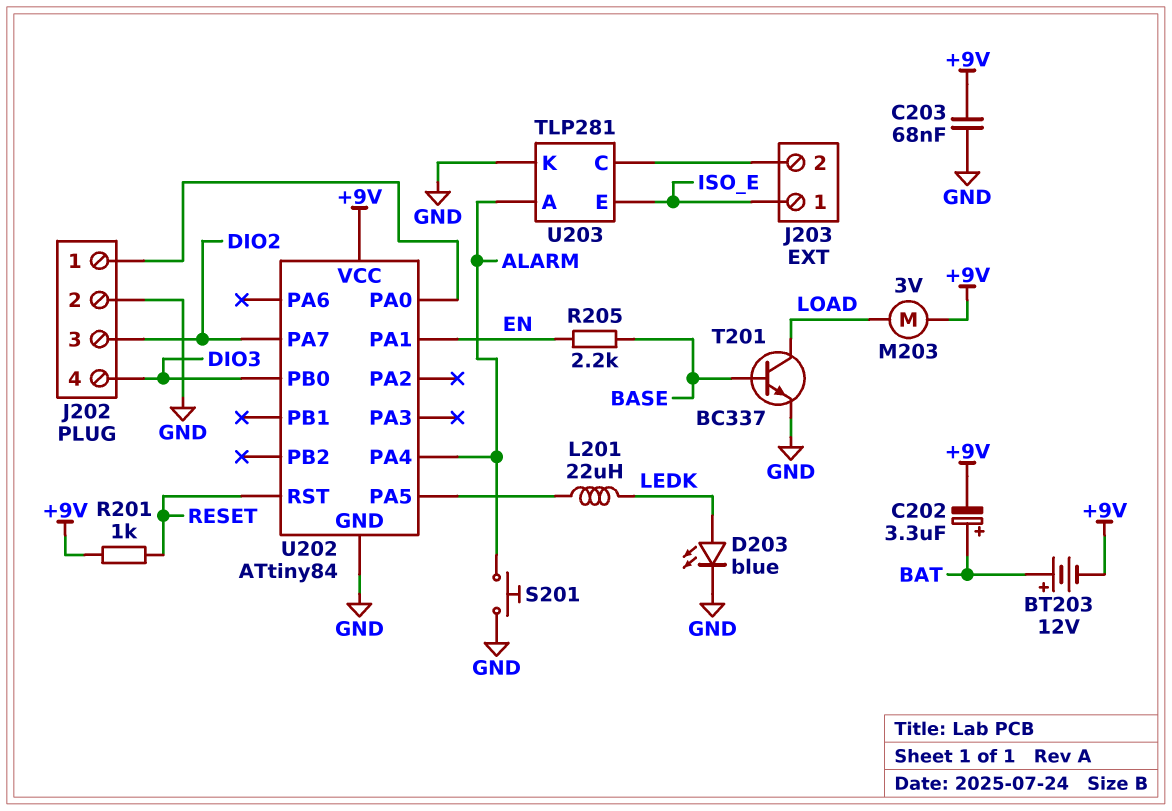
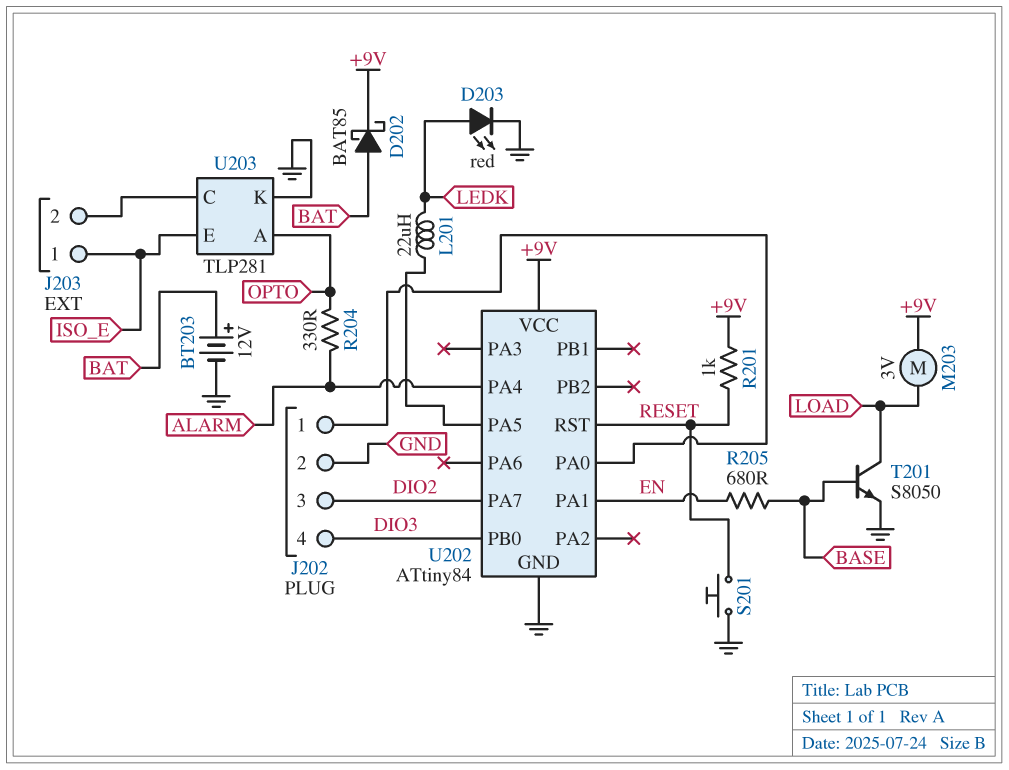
BT203: 12V (plus BAT, minus +9V) -> 12V (plus BAT, minus GND)
C202: 3.3uF (plus BAT, minus +9V) -> none
C203: 68nF (+9V, GND) -> none
D202: none -> schottky BAT85 (A BAT, K +9V)
D203: LED blue (A LEDK, K GND) -> LED red (A LEDK, K GND)
R204: none -> 330 (ALARM, OPTO)
R205: 2.2k (BASE, EN) -> 680 (BASE, EN)
S201: button (ALARM, GND) -> button (GND, RESET)
T201: NPN BC337 (B BASE, C LOAD, E GND) -> NPN S8050 (B BASE, C LOAD, E GND)
U203 pin A: ALARM -> OPTO

